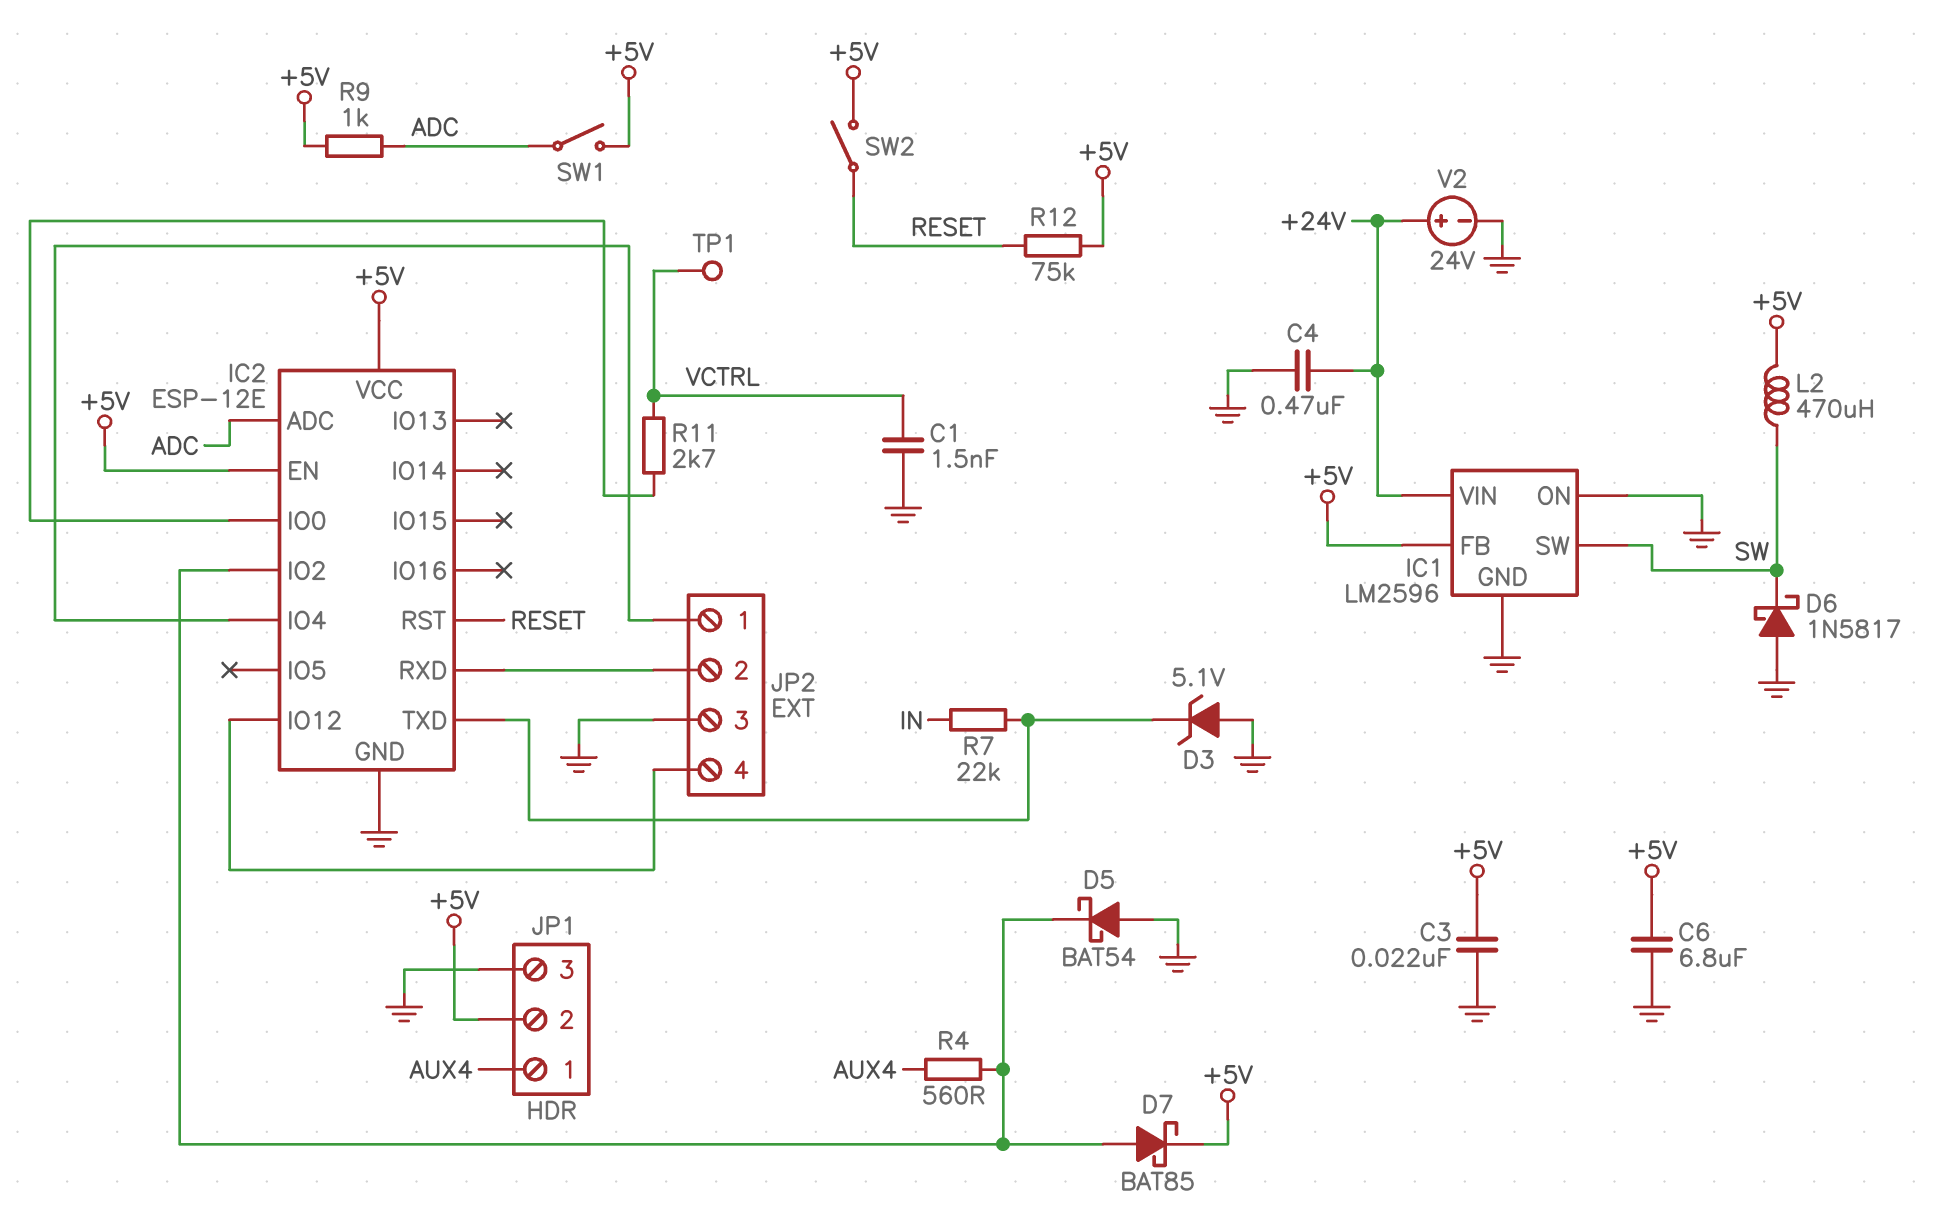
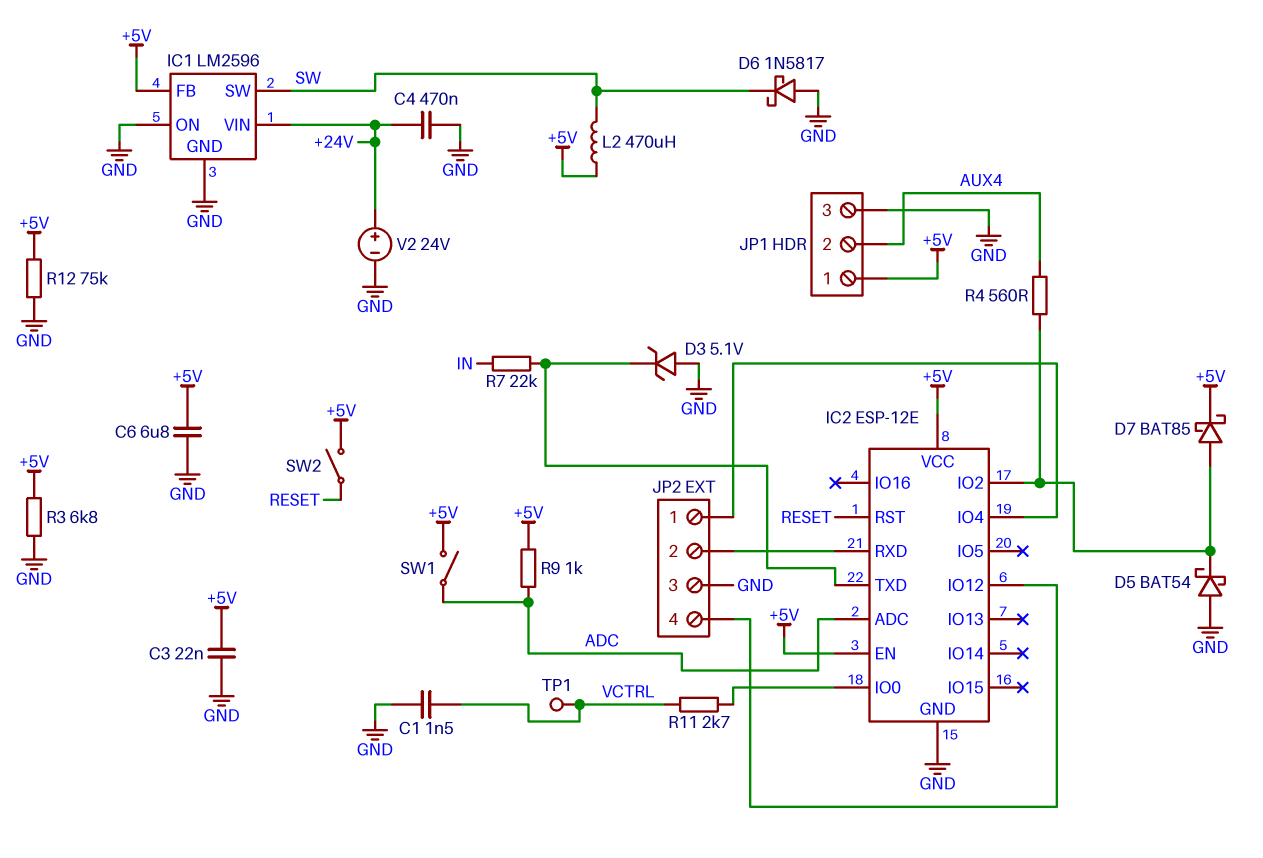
JP1 pin 1: AUX4 -> +5V
JP1 pin 2: +5V -> AUX4
R3: none -> 6.8k (+5V, GND)
R12: 75k (+5V, RESET) -> 75k (+5V, GND)

